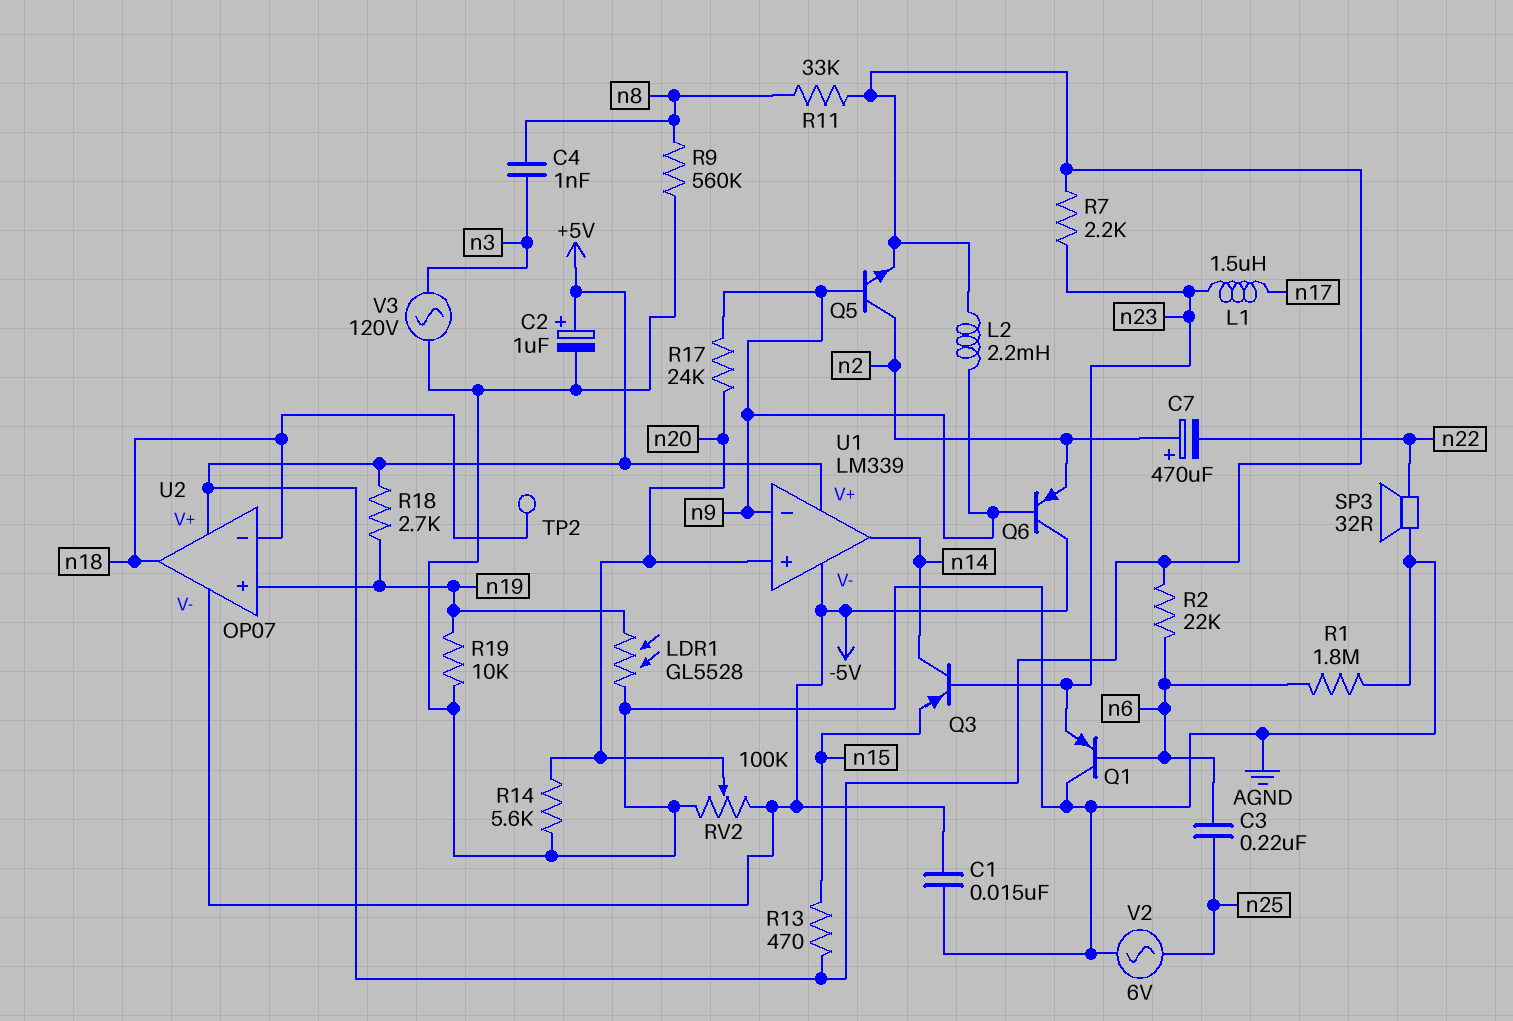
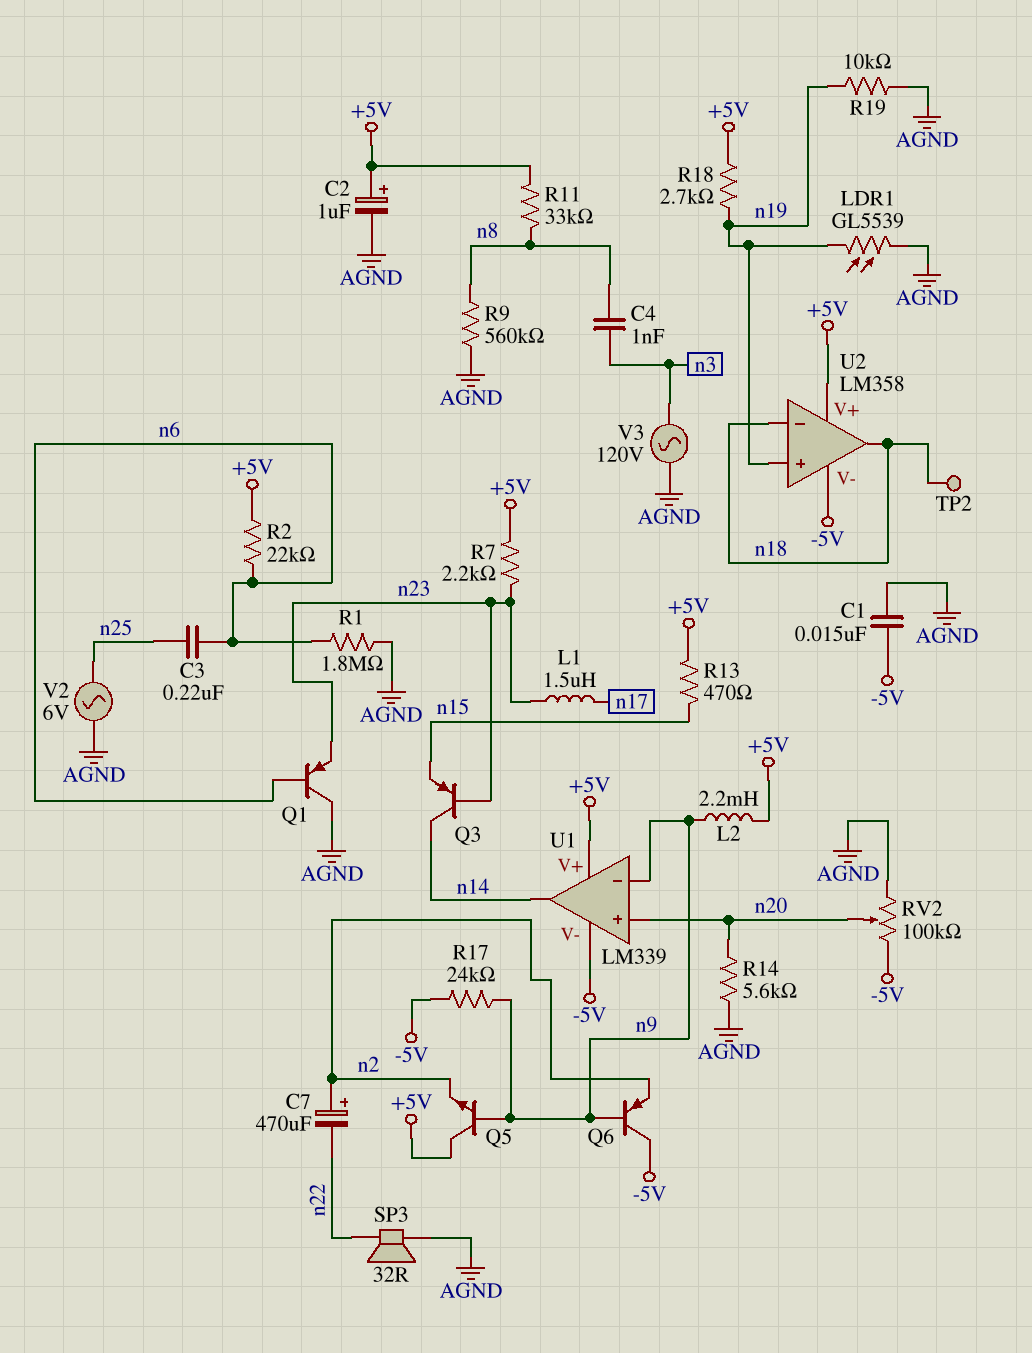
LDR1: GL5528 (AGND, n19) -> GL5539 (AGND, n19)
Q5: NPN (B n9, C n2, E +5V) -> NPN (B n9, C +5V, E n2)
R17: 24k (n9, n20) -> 24k (-5V, n9)
U2: OP07 -> LM358

